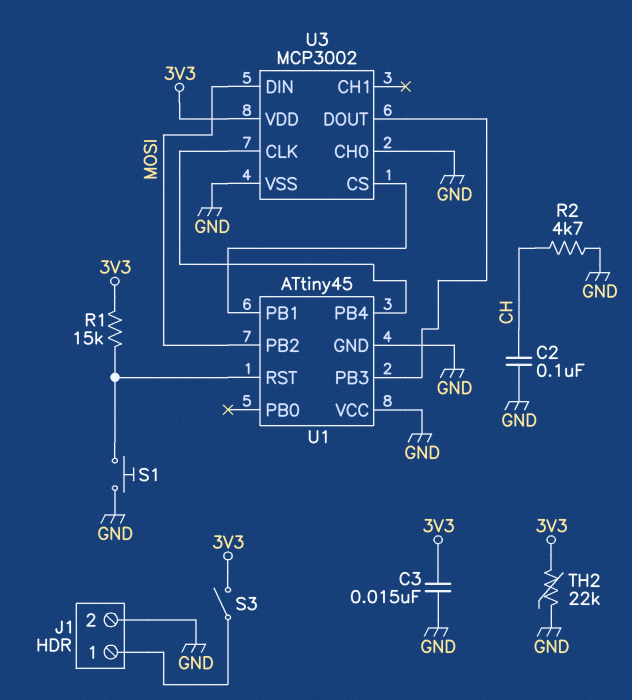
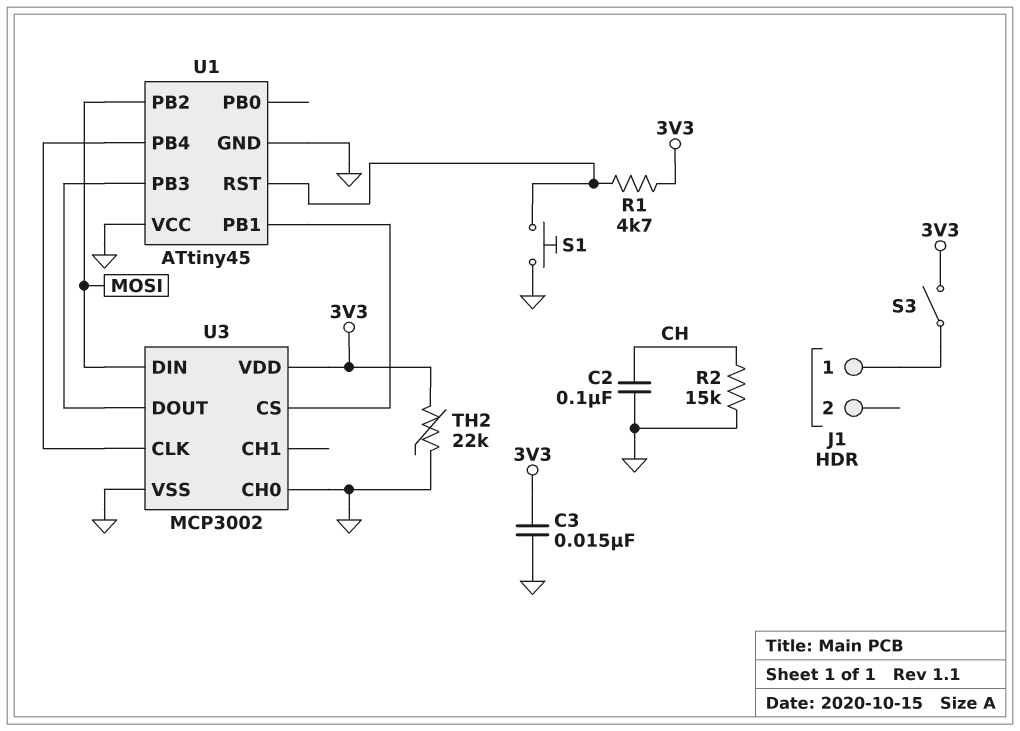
J1 pin 2: GND -> none
R1: 15k (3V3, U1/RST) -> 4.7k (3V3, U1/RST)
R2: 4.7k (CH, GND) -> 15k (CH, GND)

